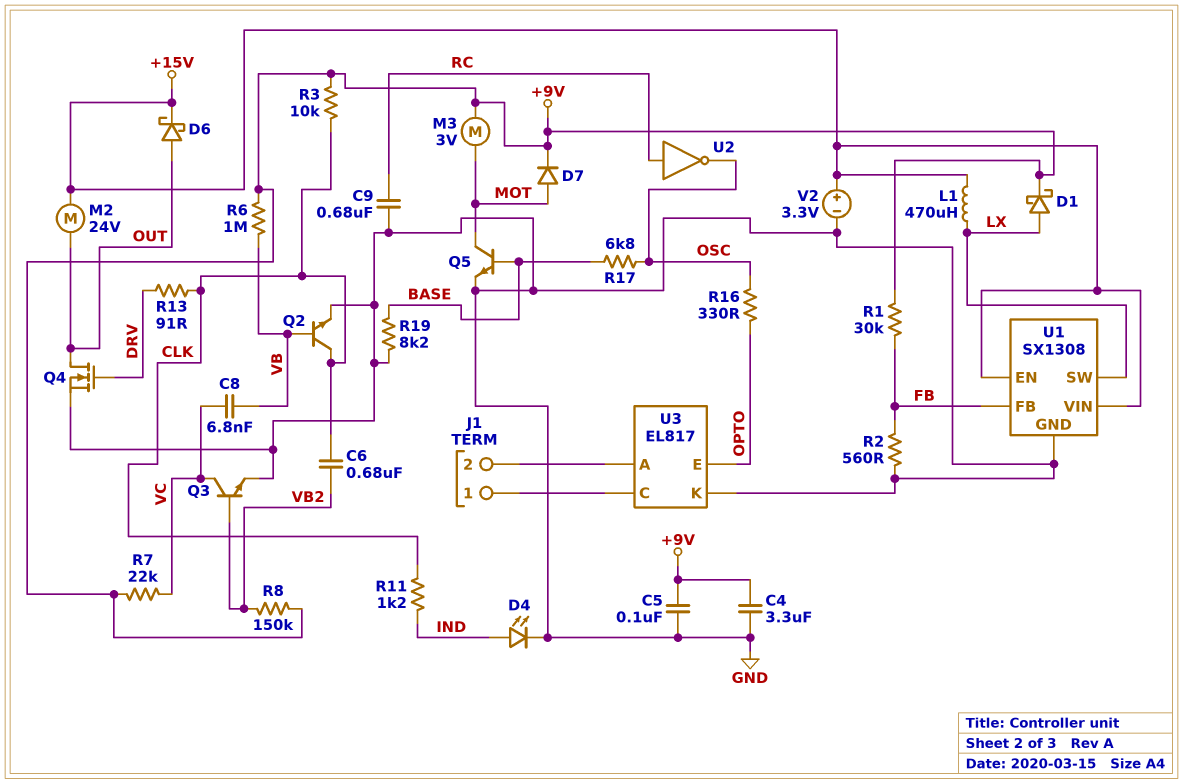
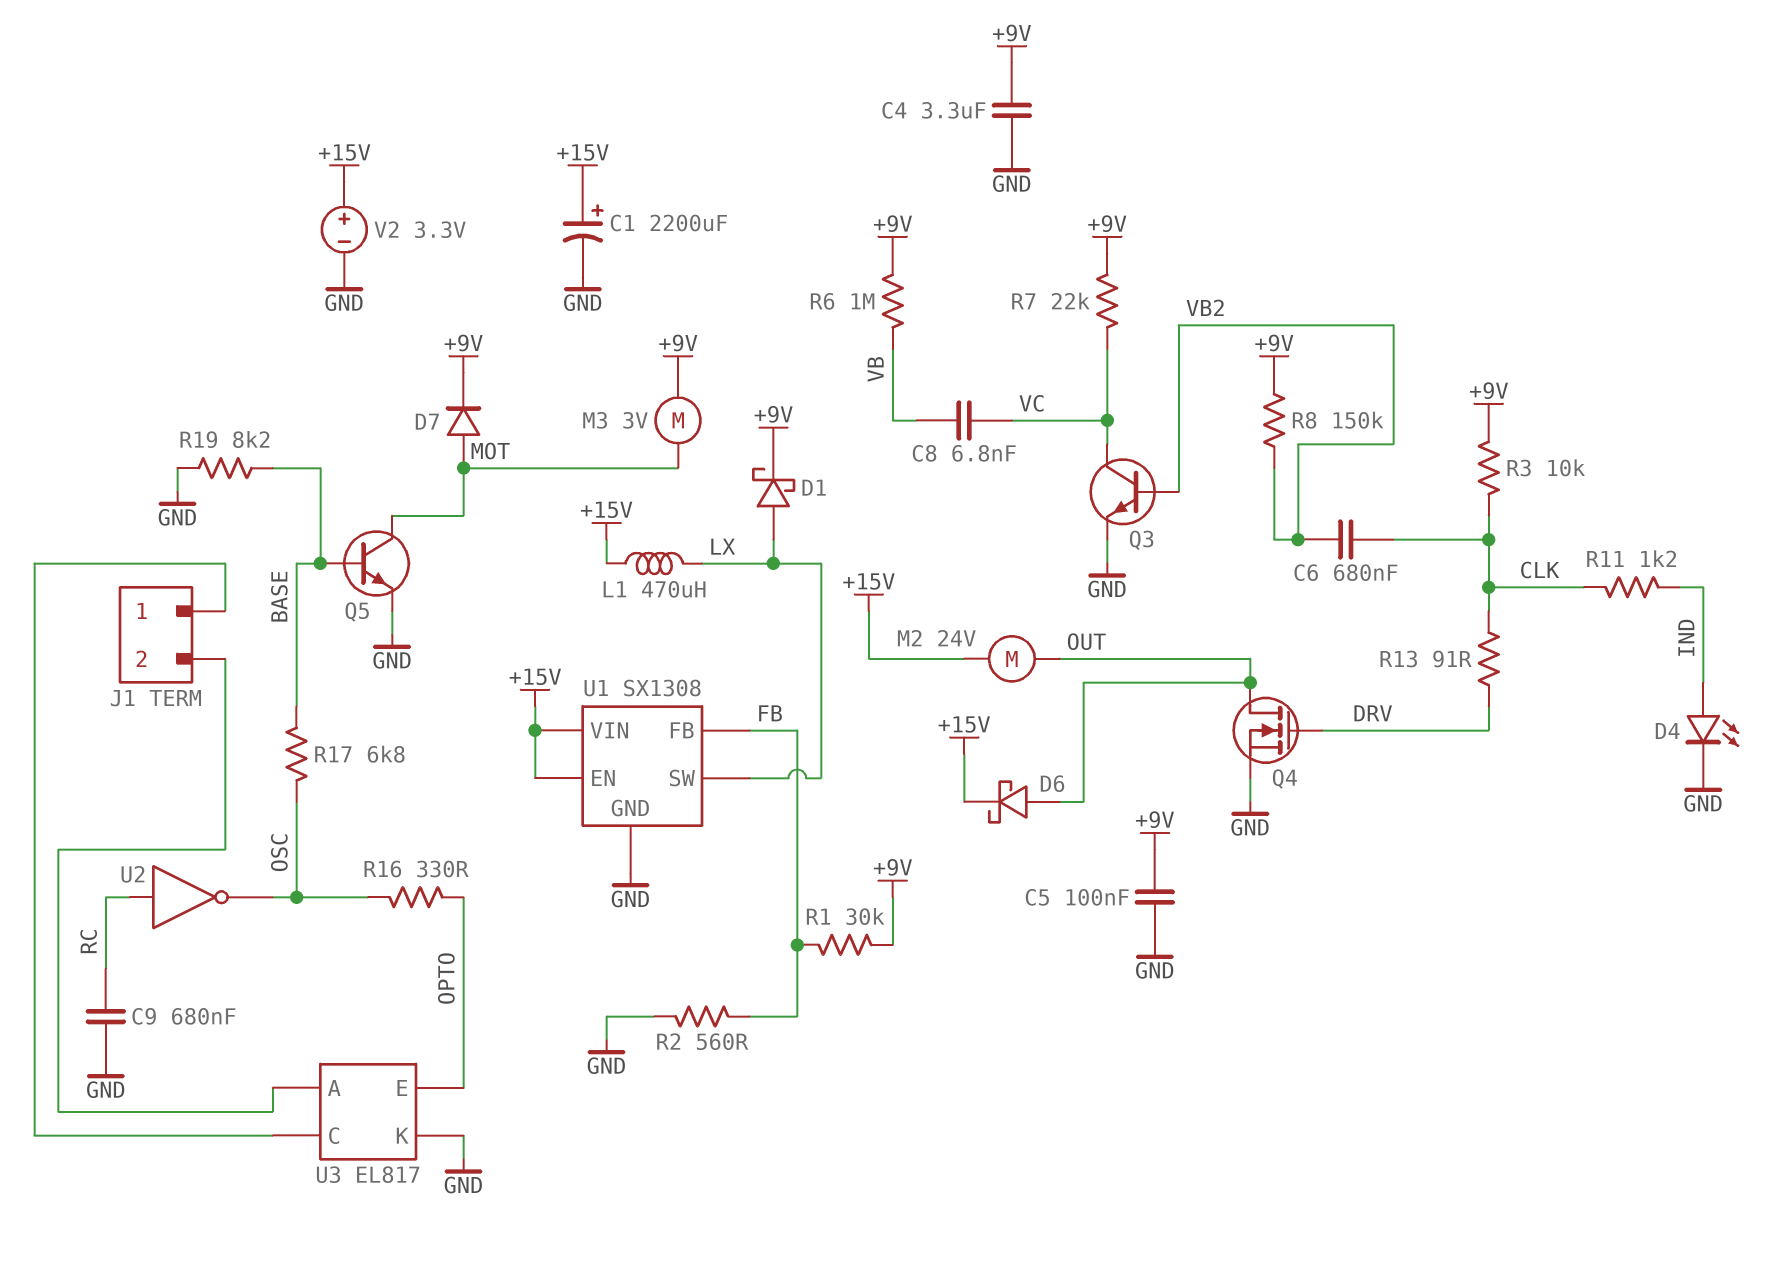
C1: none -> 2200uF (plus +15V, minus GND)
Q2: NPN (B VB, C CLK, E GND) -> none

